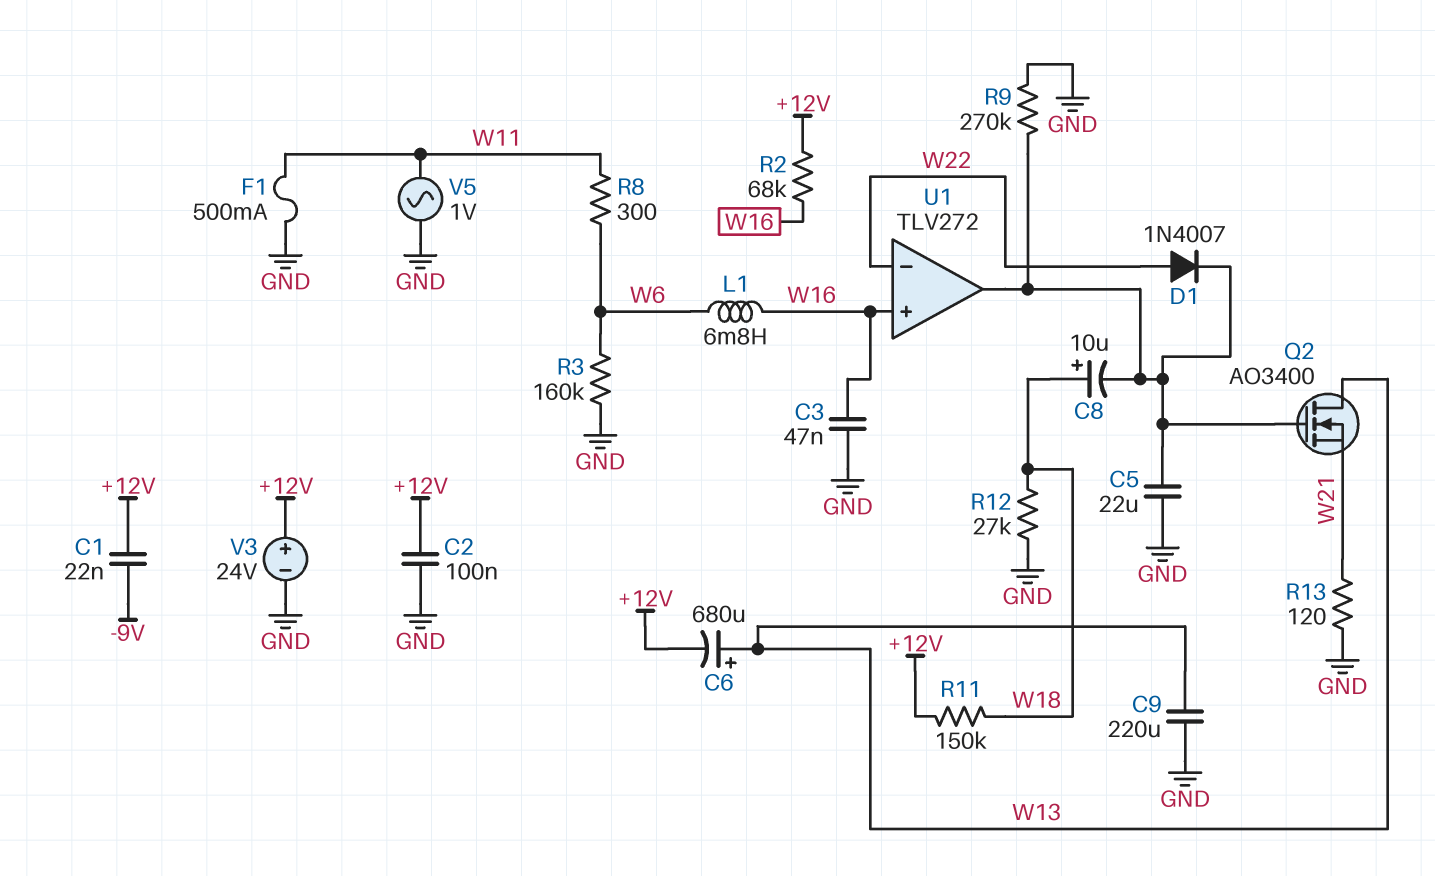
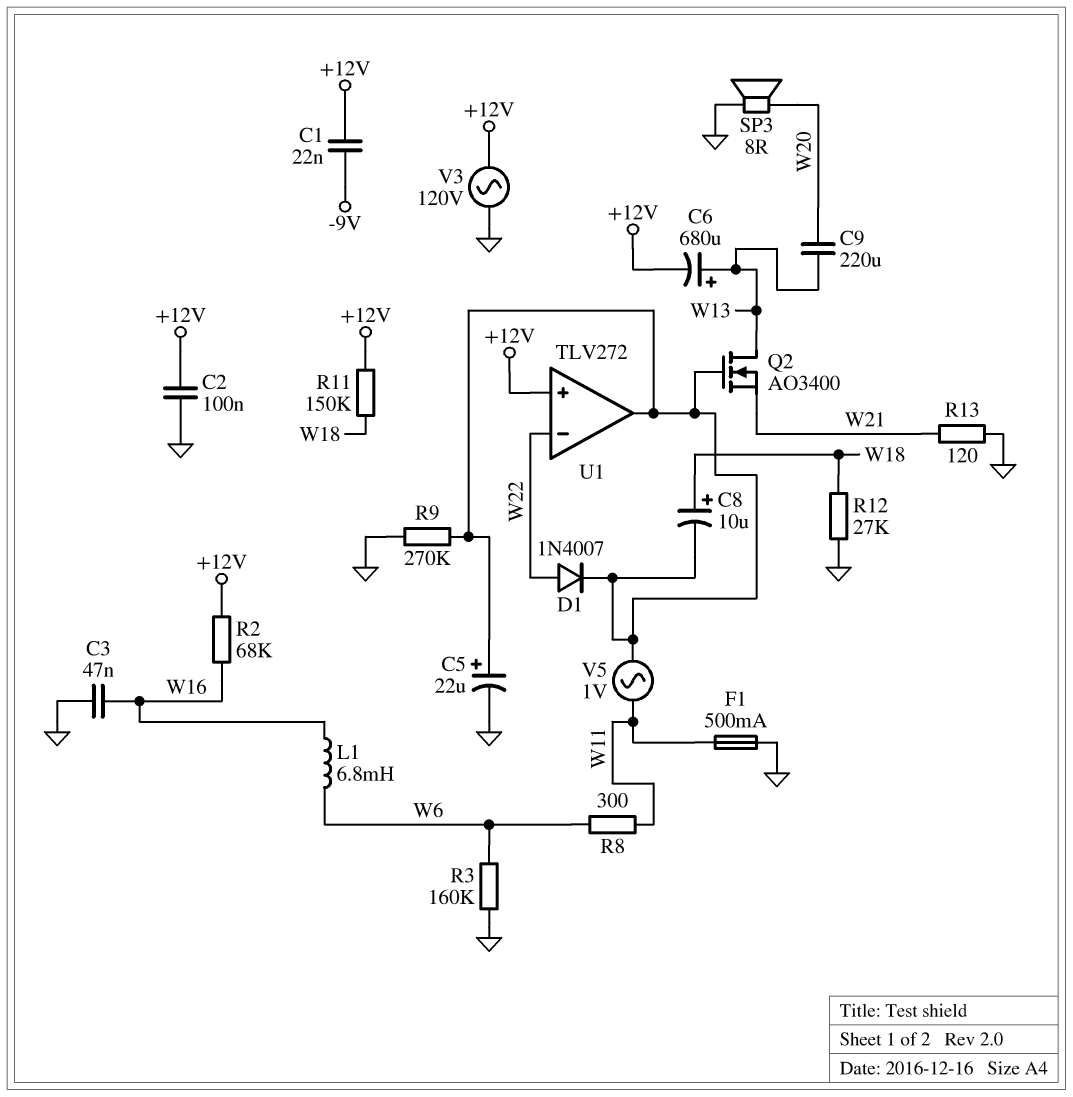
C5: 22uF (GND, U1/out) -> 22uF (plus U1/out, minus GND)
C9: 220uF (GND, W13) -> 220uF (W13, W20)
SP3: none -> speaker 8R (GND, W20)
U1 pin in+: W16 -> +12V
V3: 24V (plus +12V, minus GND) -> AC 120V (+12V, GND)
V5: AC 1V (GND, W11) -> AC 1V (U1/out, W11)

